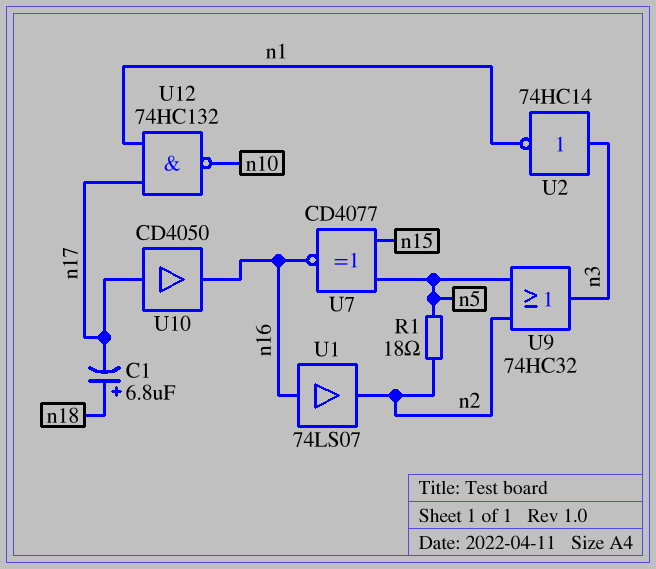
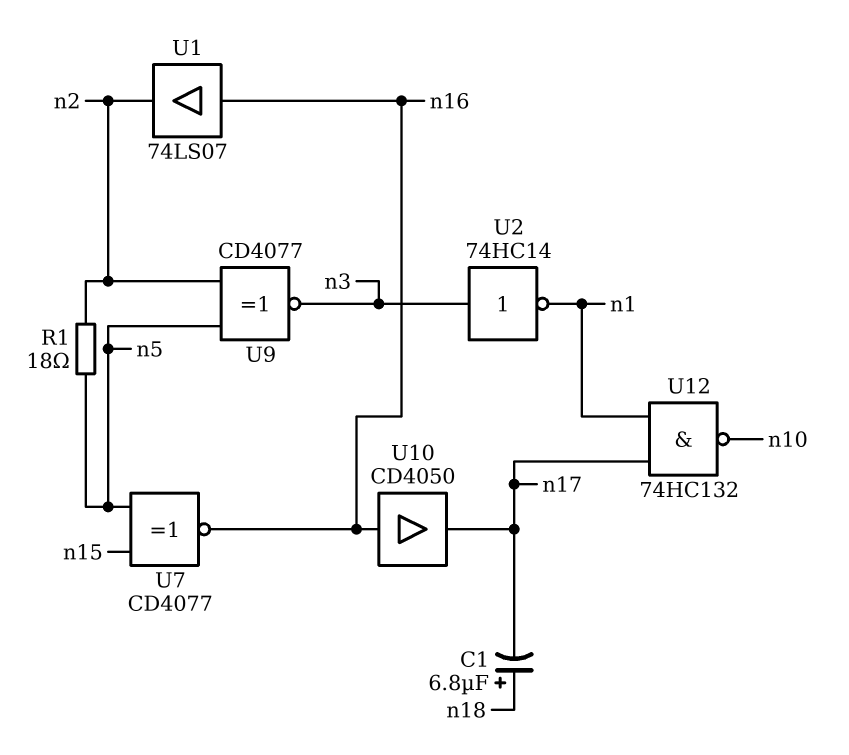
U9: OR 74HC32 (in n2, in n5, out n3) -> XNOR CD4077 (in n2, in n5, out n3)
U10: buffer CD4050 (in n17, out n16) -> buffer CD4050 (in n16, out n17)

